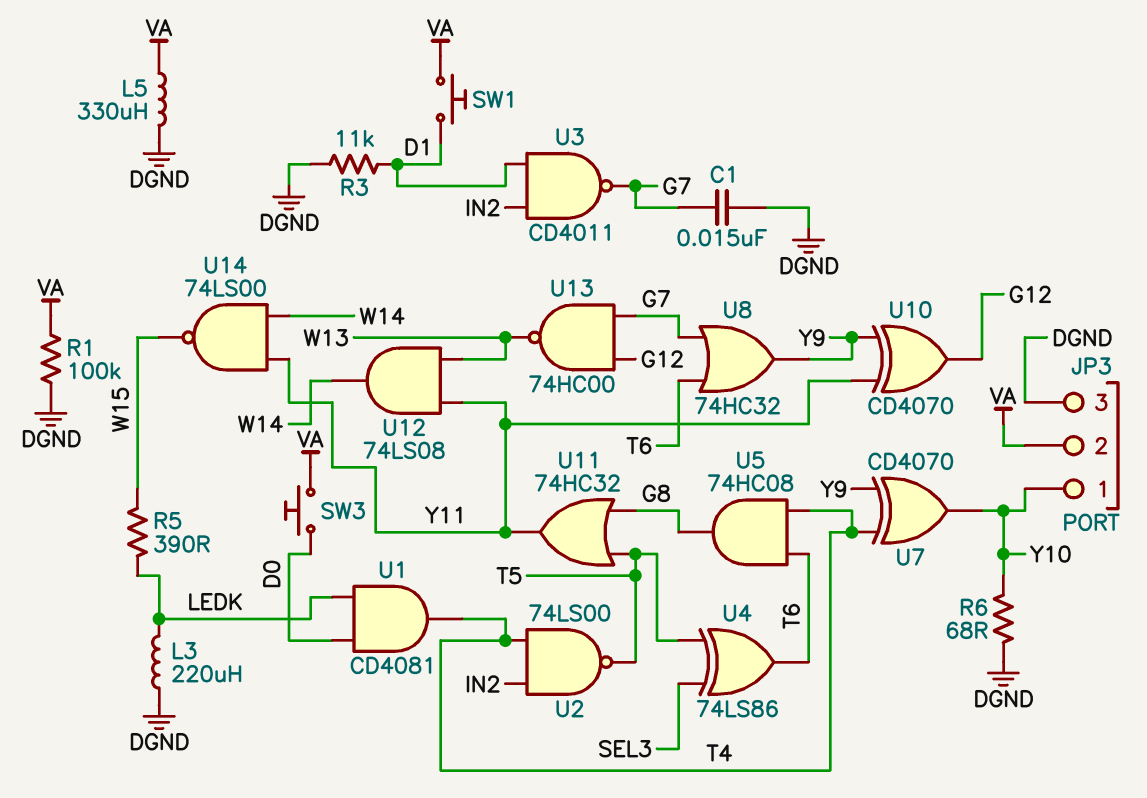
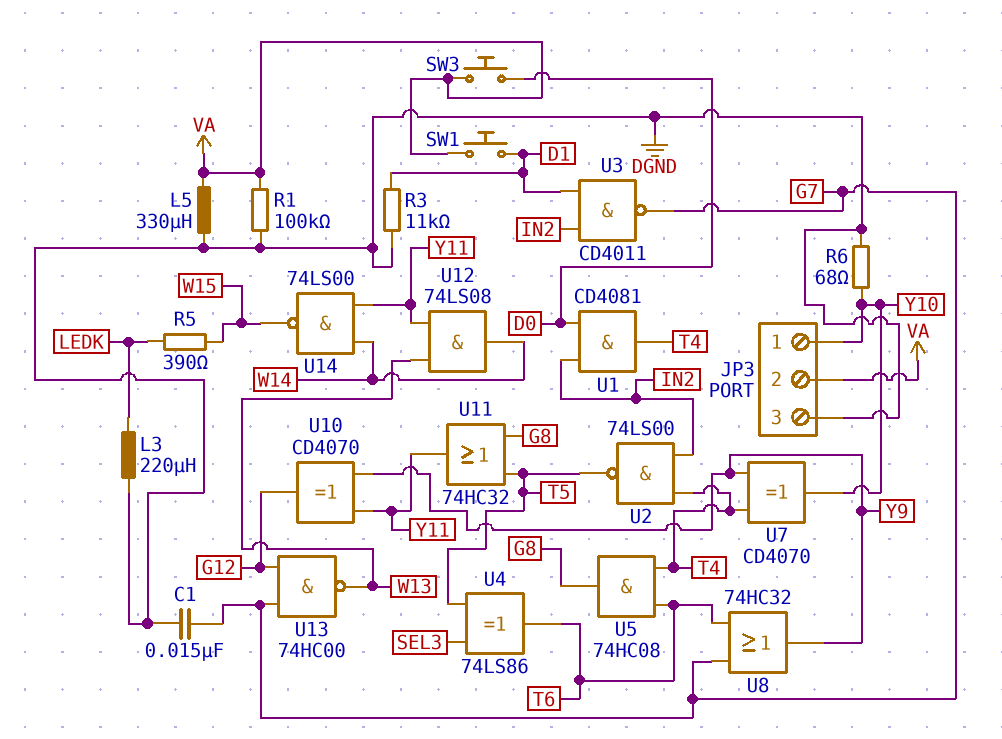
U1: AND CD4081 (in D0, in LEDK, out T4) -> AND CD4081 (in D0, in IN2, out T4)

